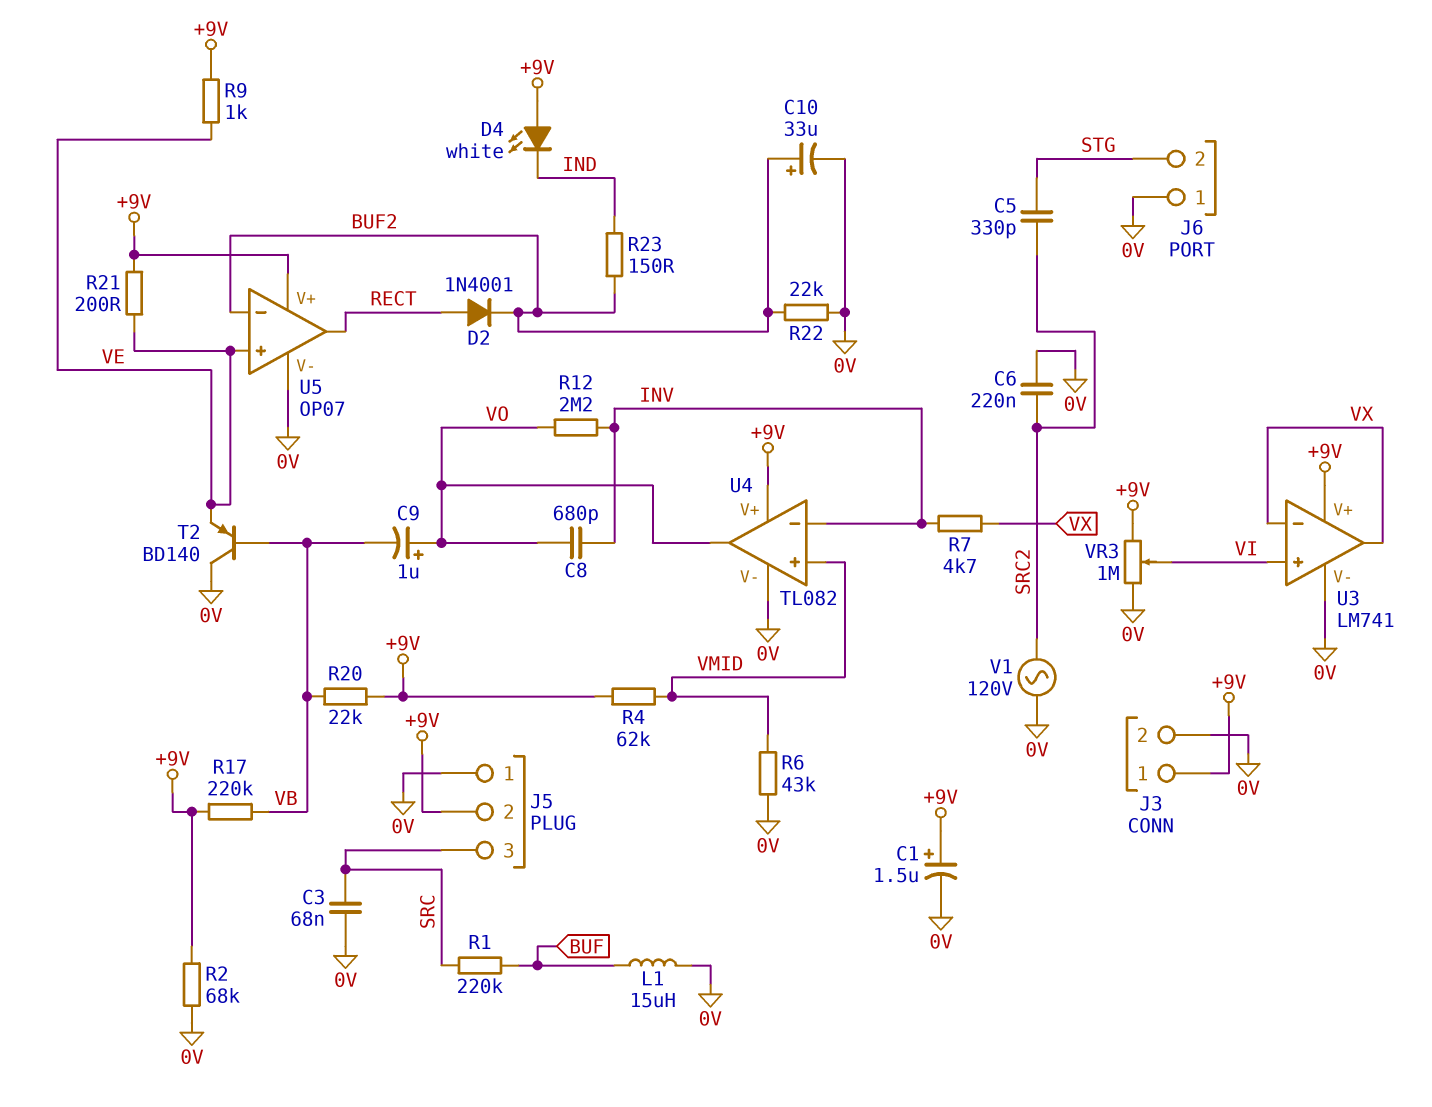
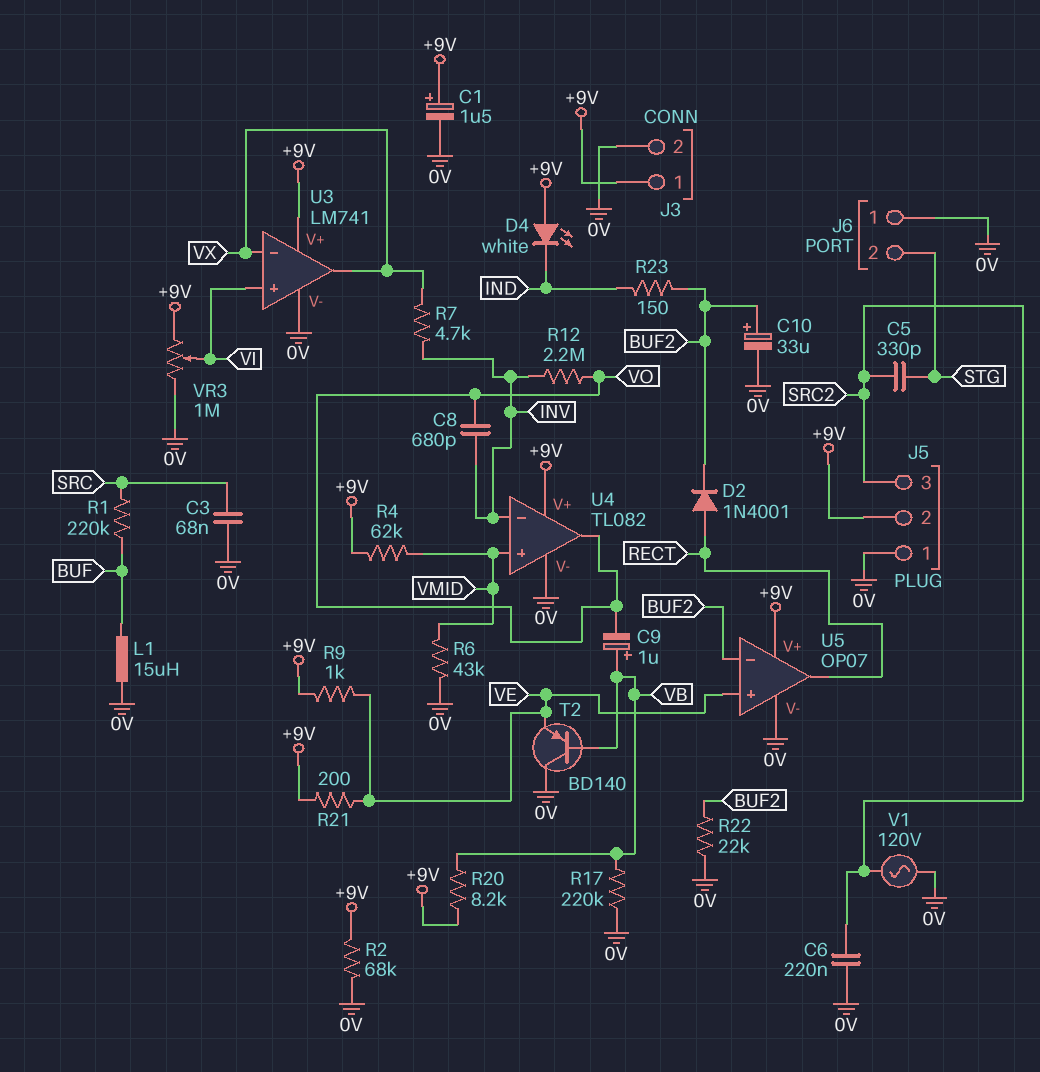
C9: 1uF (plus VO, minus VB) -> 1uF (plus VB, minus VO)
J5 pin 3: SRC -> SRC2
R17: 220k (+9V, VB) -> 220k (0V, VB)
R20: 22k (+9V, VB) -> 8.2k (+9V, VB)

